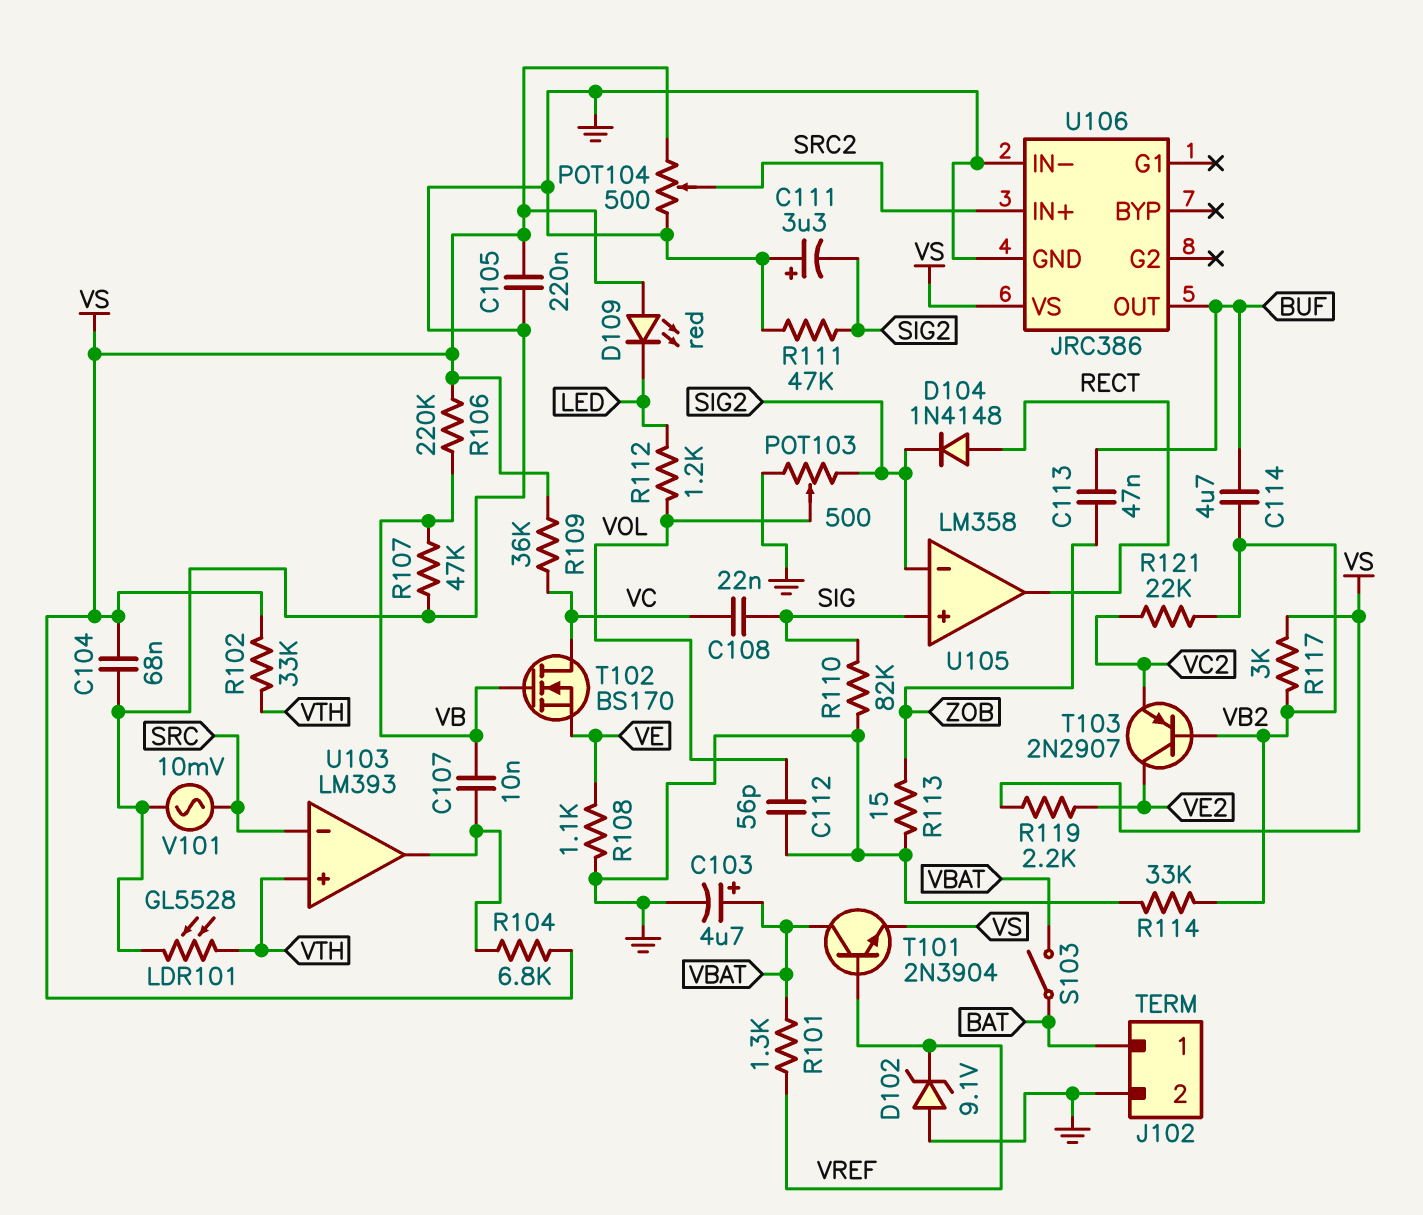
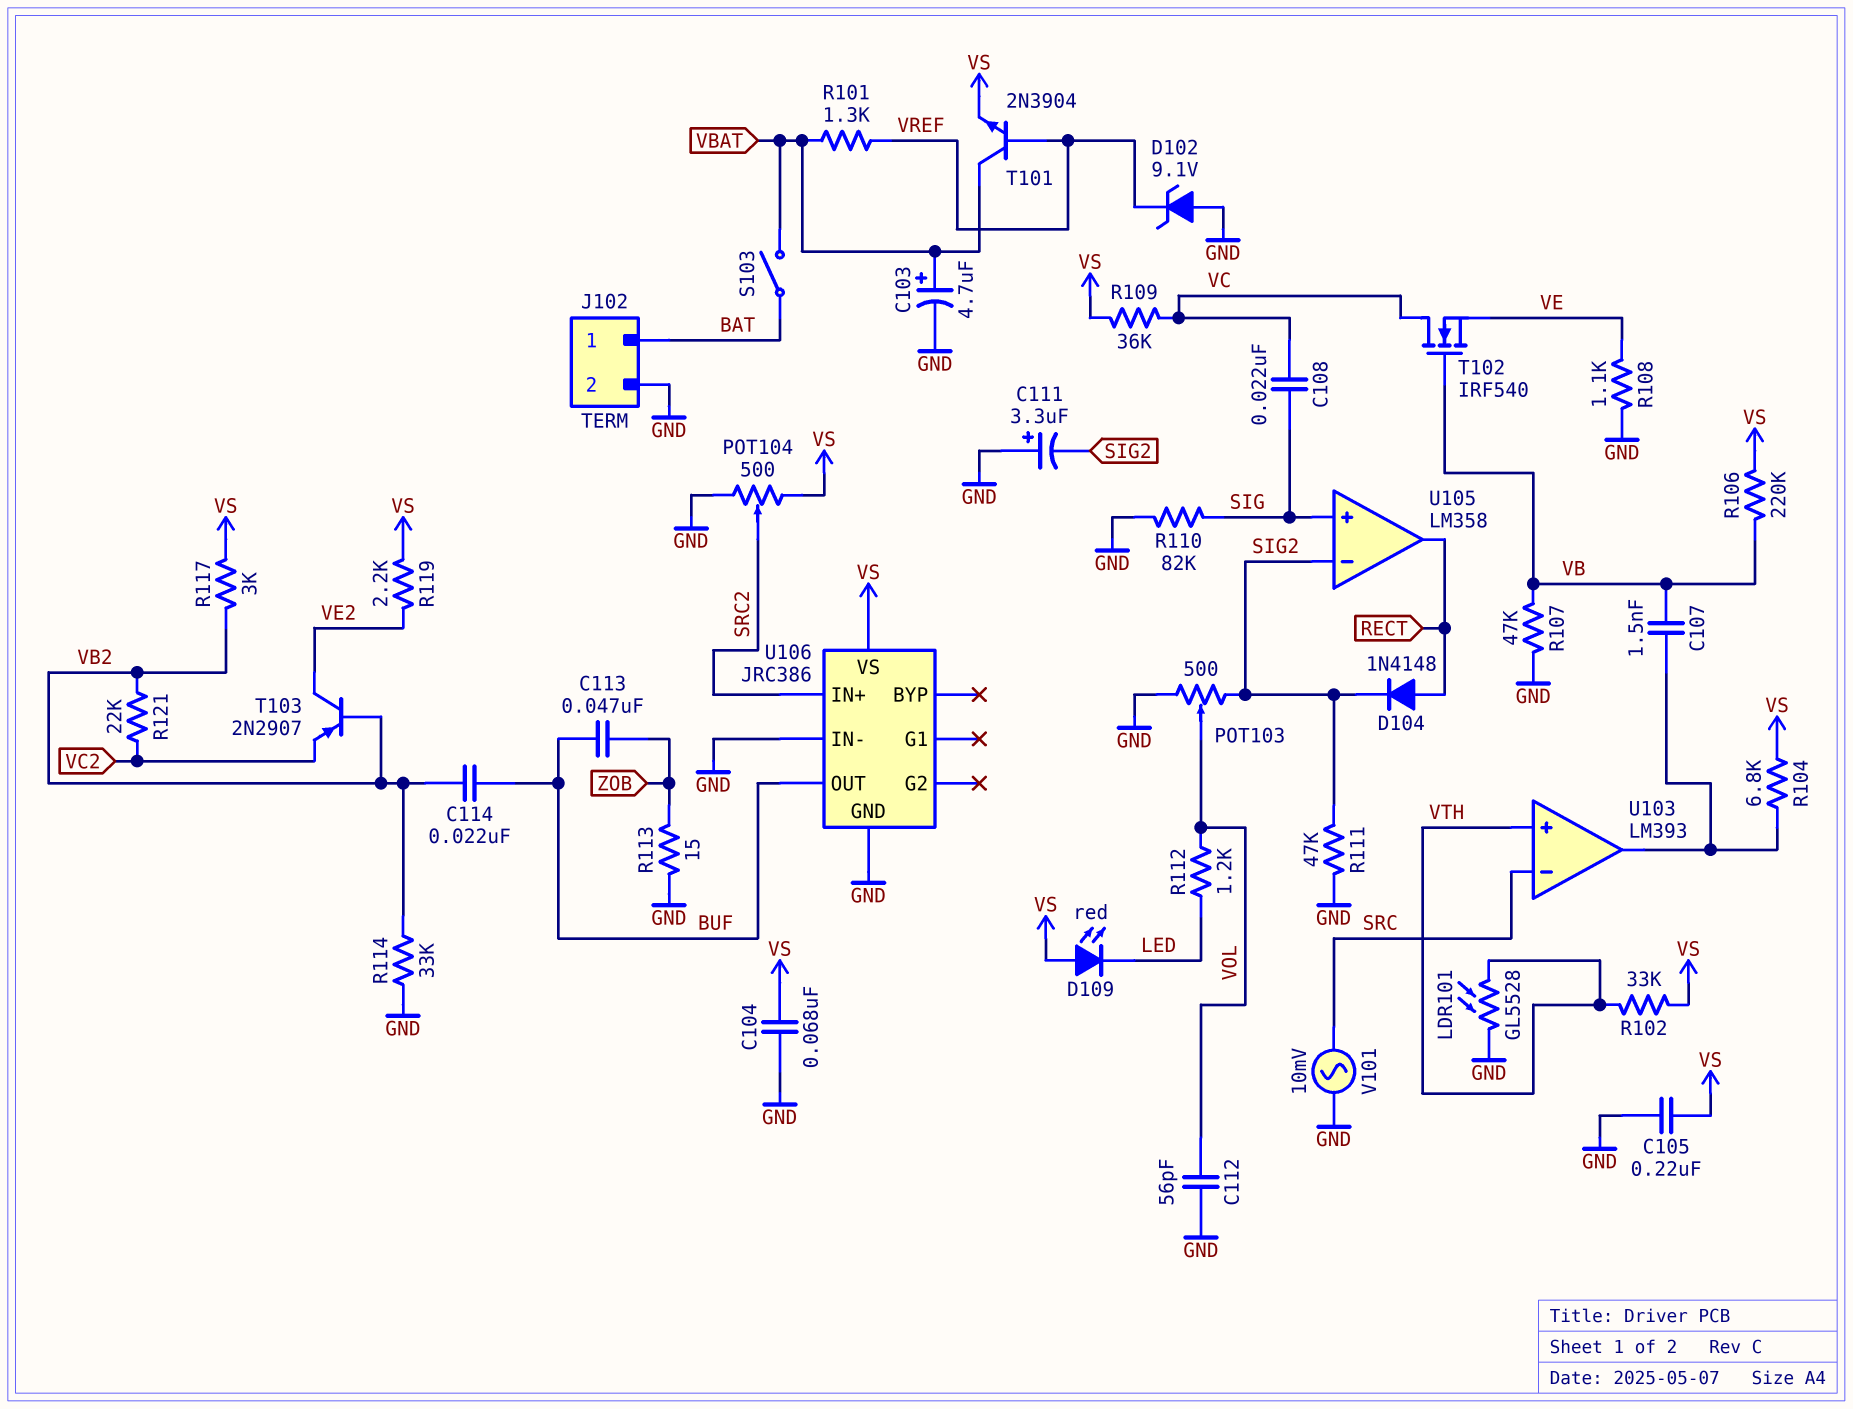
C107: 10nF (U103/out, VB) -> 1.5nF (U103/out, VB)
C114: 4.7uF (BUF, VB2) -> 22nF (BUF, VB2)
T102: NMOS BS170 (G VB, D VC, S VE) -> NMOS IRF540 (G VB, D VC, S VE)

